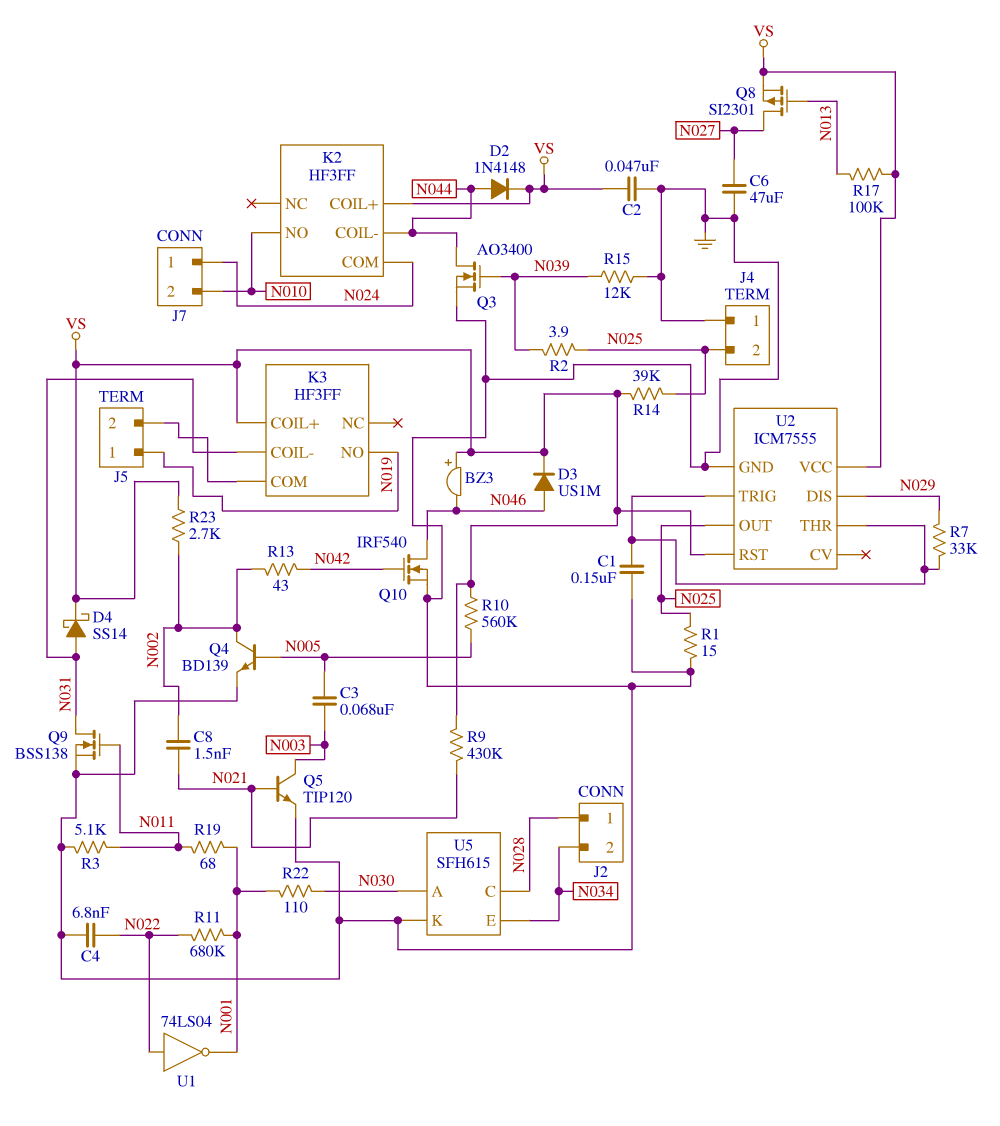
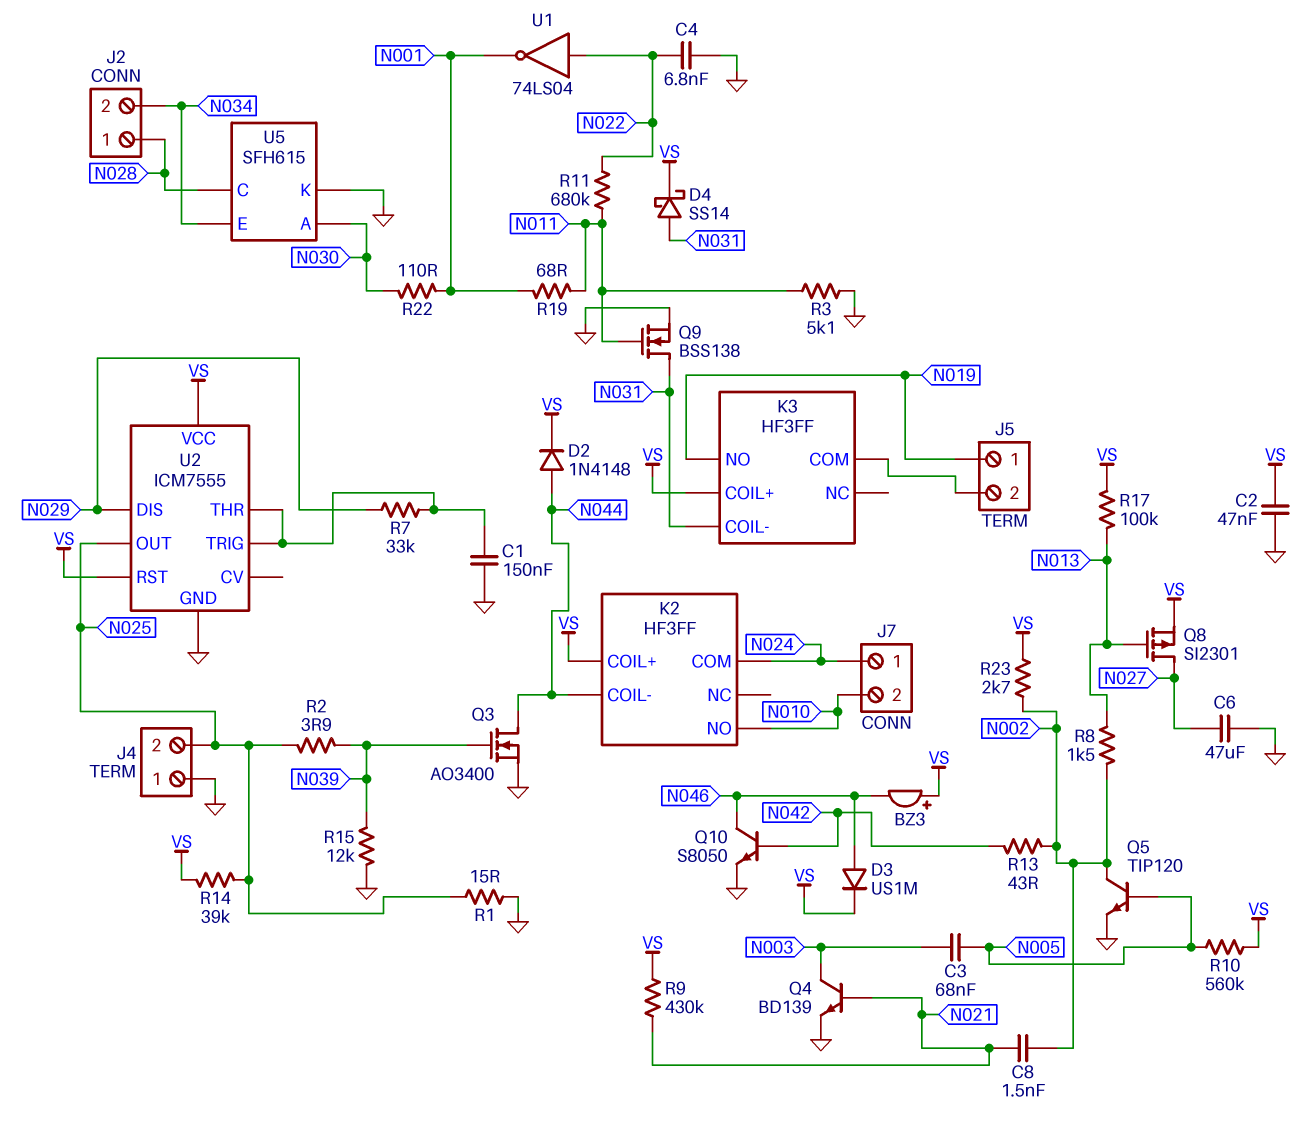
Q4: NPN BD139 (B N005, C N002, E GND) -> NPN BD139 (B N021, C N003, E GND)
Q5: NPN TIP120 (B N021, C N003, E GND) -> NPN TIP120 (B N005, C N002, E GND)
Q10: NMOS IRF540 (G N042, D N046, S GND) -> NPN S8050 (B N042, C N046, E GND)
R8: none -> 1.5k (N002, N013)
R11: 680k (N001, N022) -> 680k (N011, N022)

